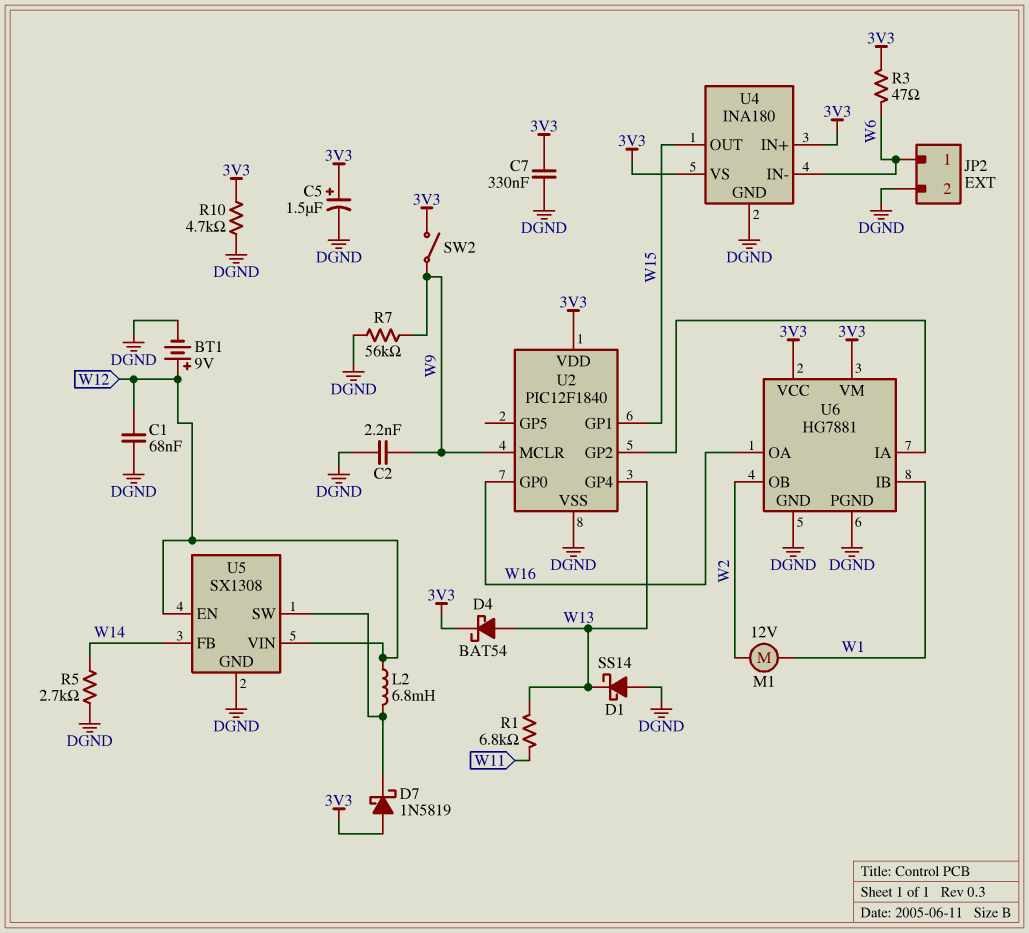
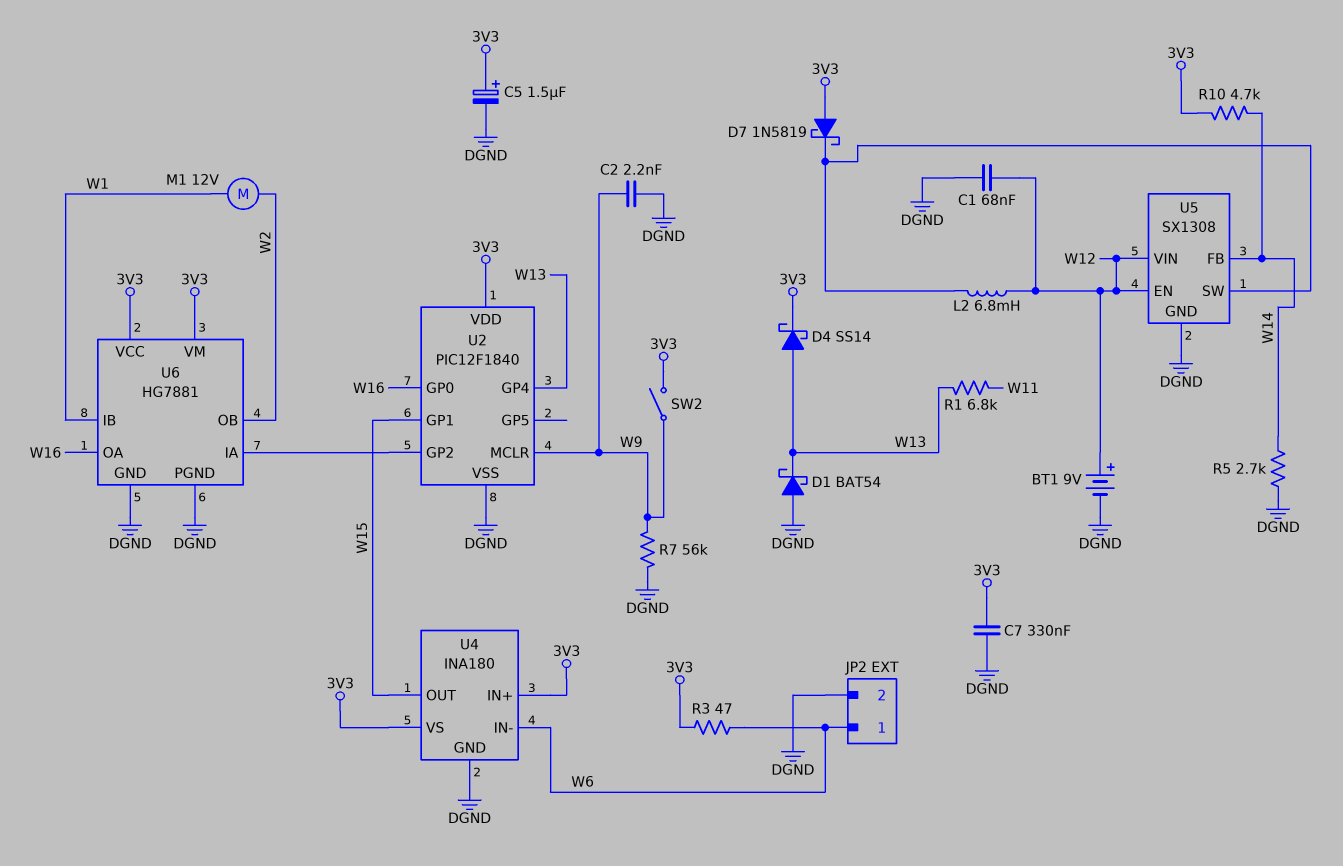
D1: schottky SS14 (A DGND, K W13) -> schottky BAT54 (A DGND, K W13)
D4: schottky BAT54 (A W13, K 3V3) -> schottky SS14 (A W13, K 3V3)
R10: 4.7k (3V3, DGND) -> 4.7k (3V3, W14)

